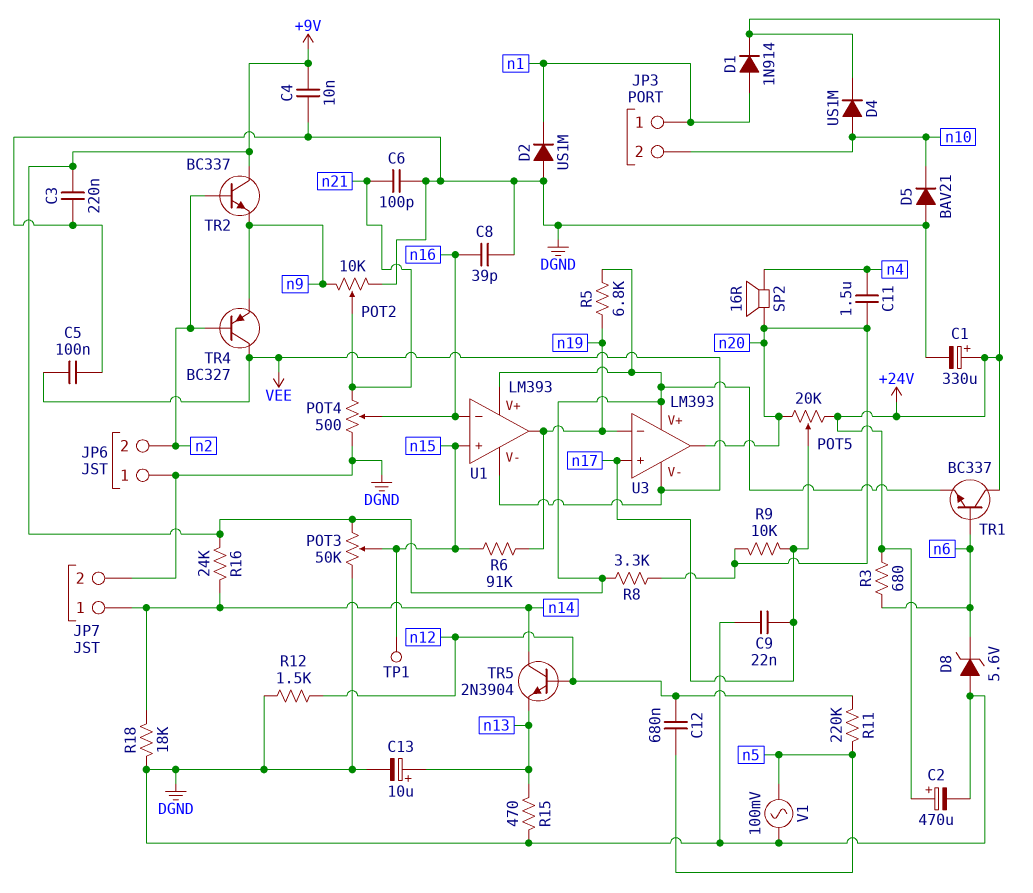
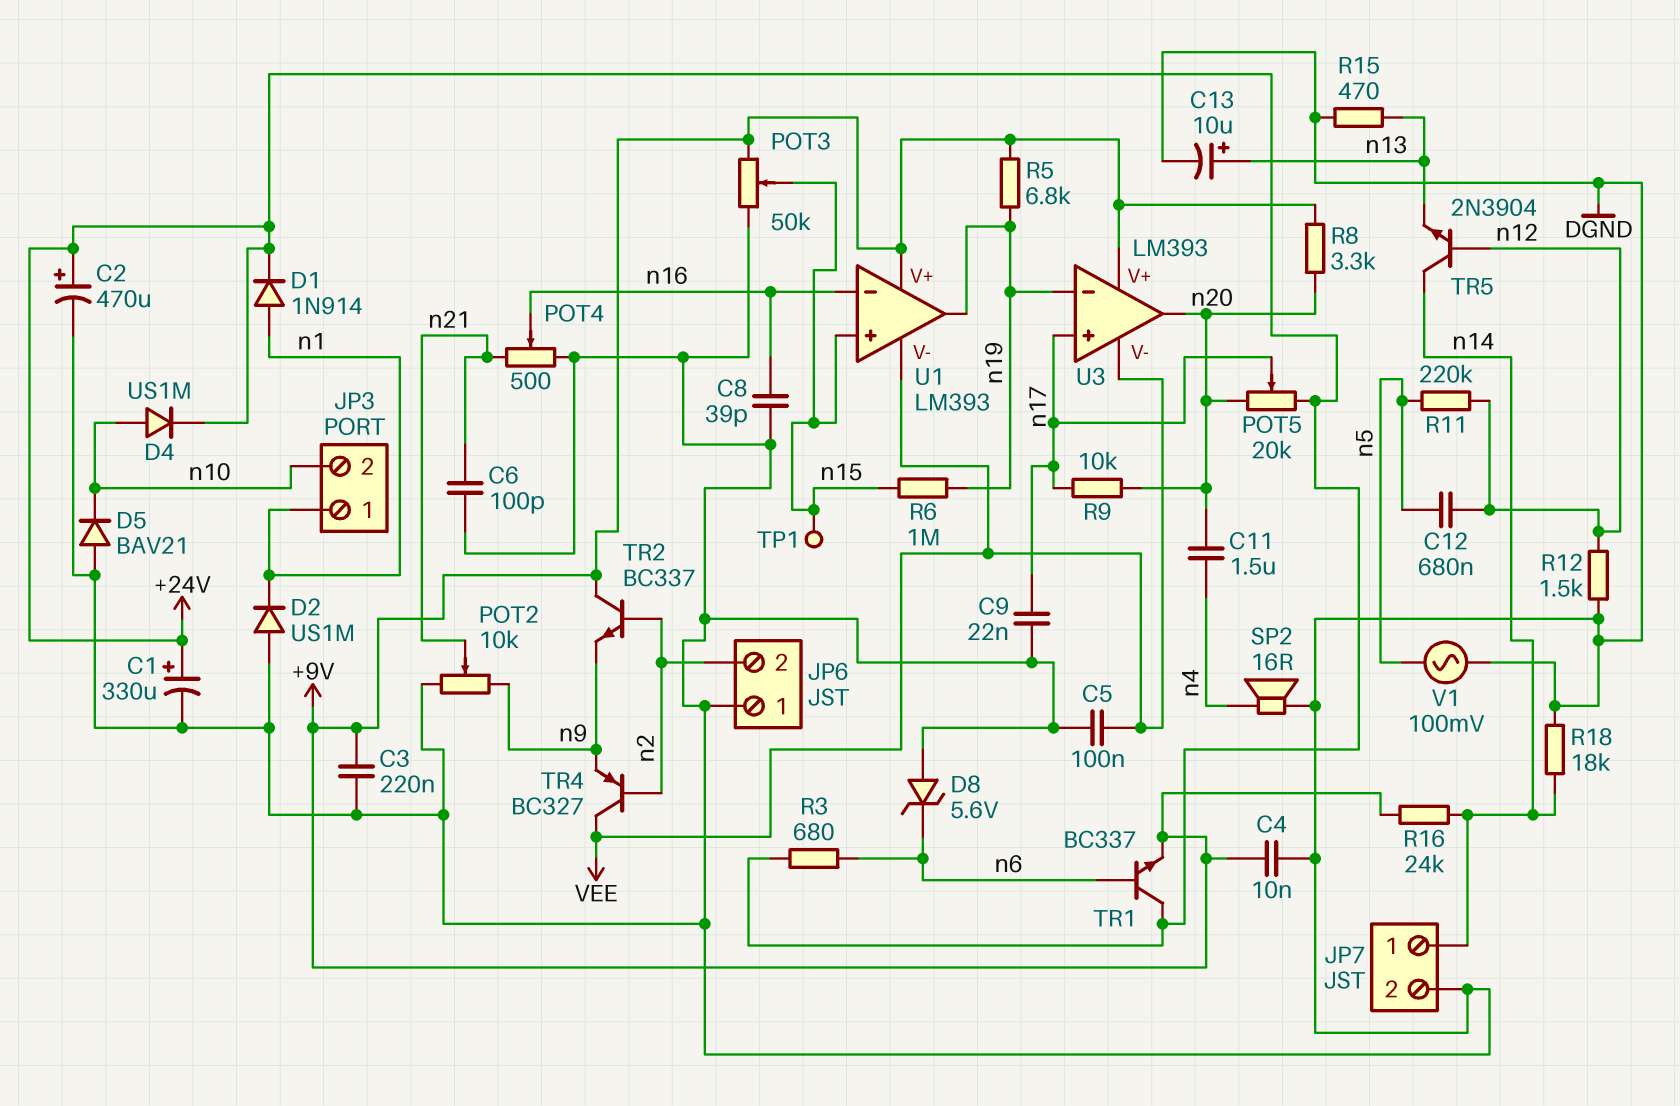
R6: 91k (n15, n19) -> 1M (n15, n19)
SP2: speaker 16R (n4, n20) -> speaker 16R (DGND, n4)

